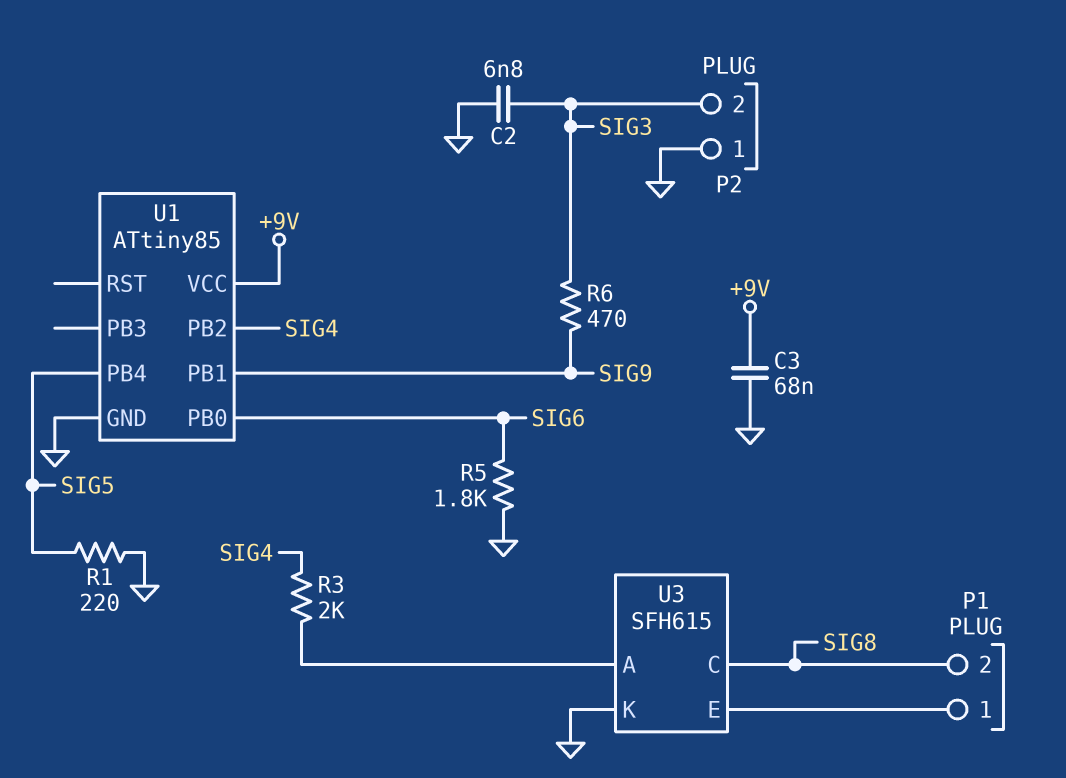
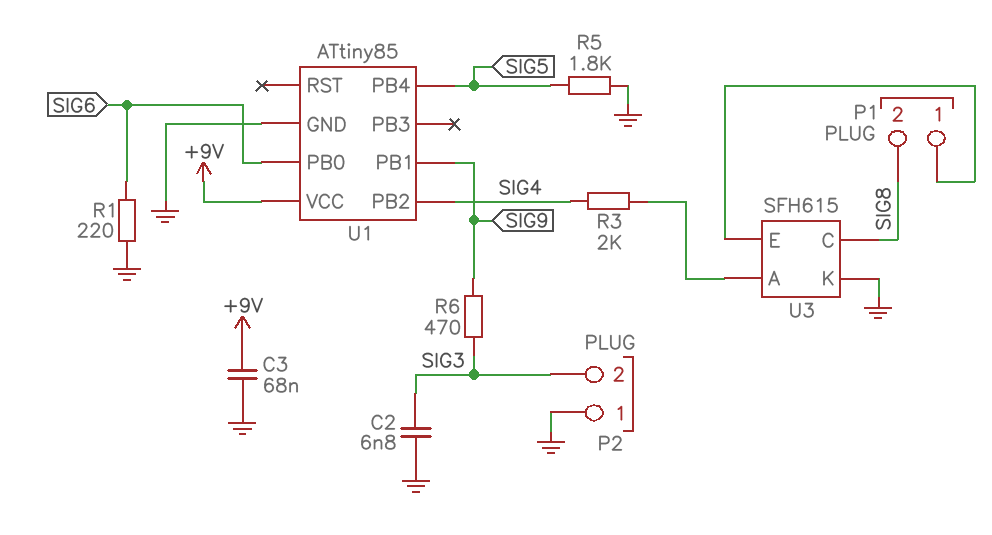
R1: 220 (GND, SIG5) -> 220 (GND, SIG6)
R5: 1.8k (GND, SIG6) -> 1.8k (GND, SIG5)

